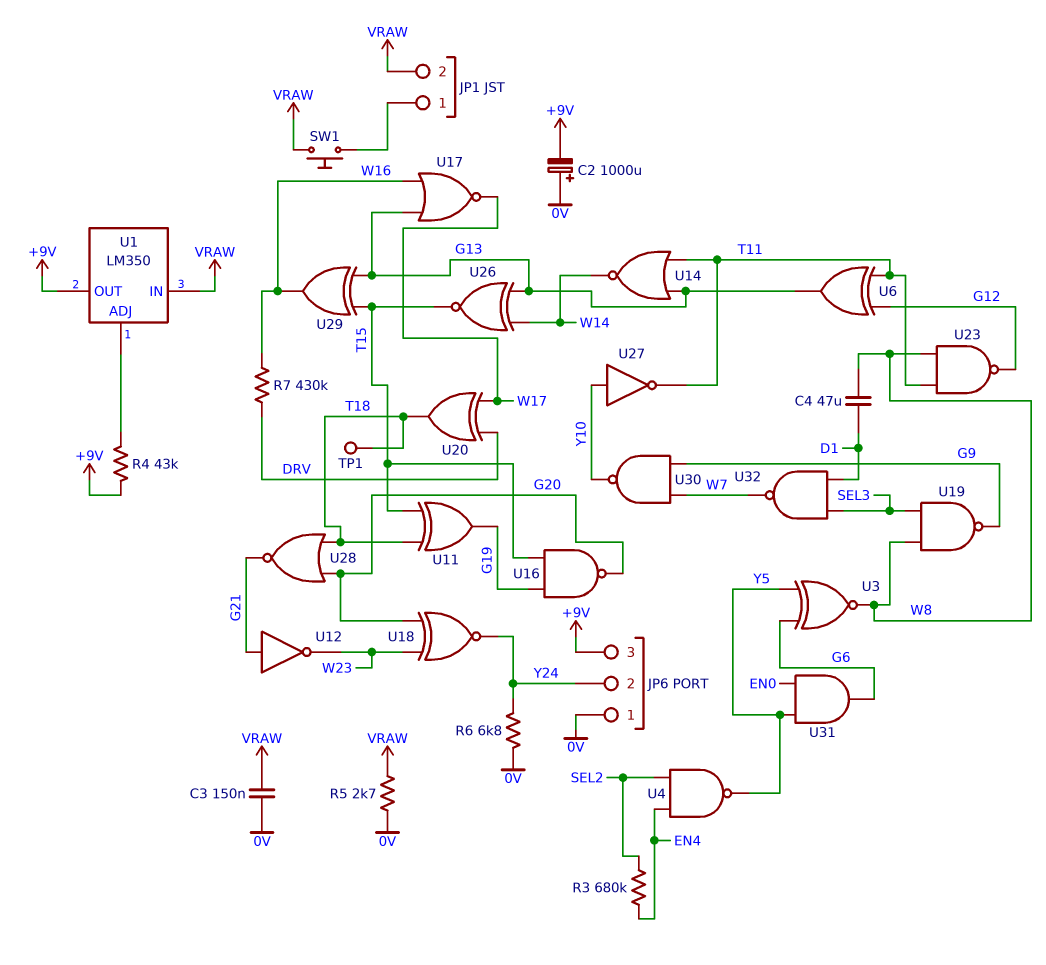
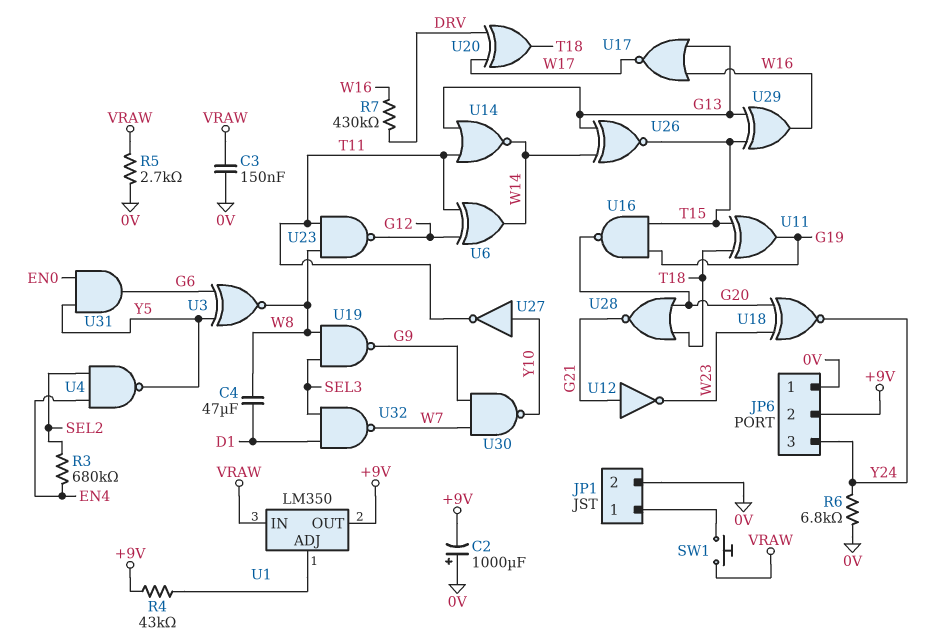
JP1 pin 2: VRAW -> 0V
JP6 pin 2: Y24 -> +9V
JP6 pin 3: +9V -> Y24
TP1: test point (T18) -> none
U6: XOR (in G12, in T11, out G13) -> XOR (in G12, in T11, out W14)

